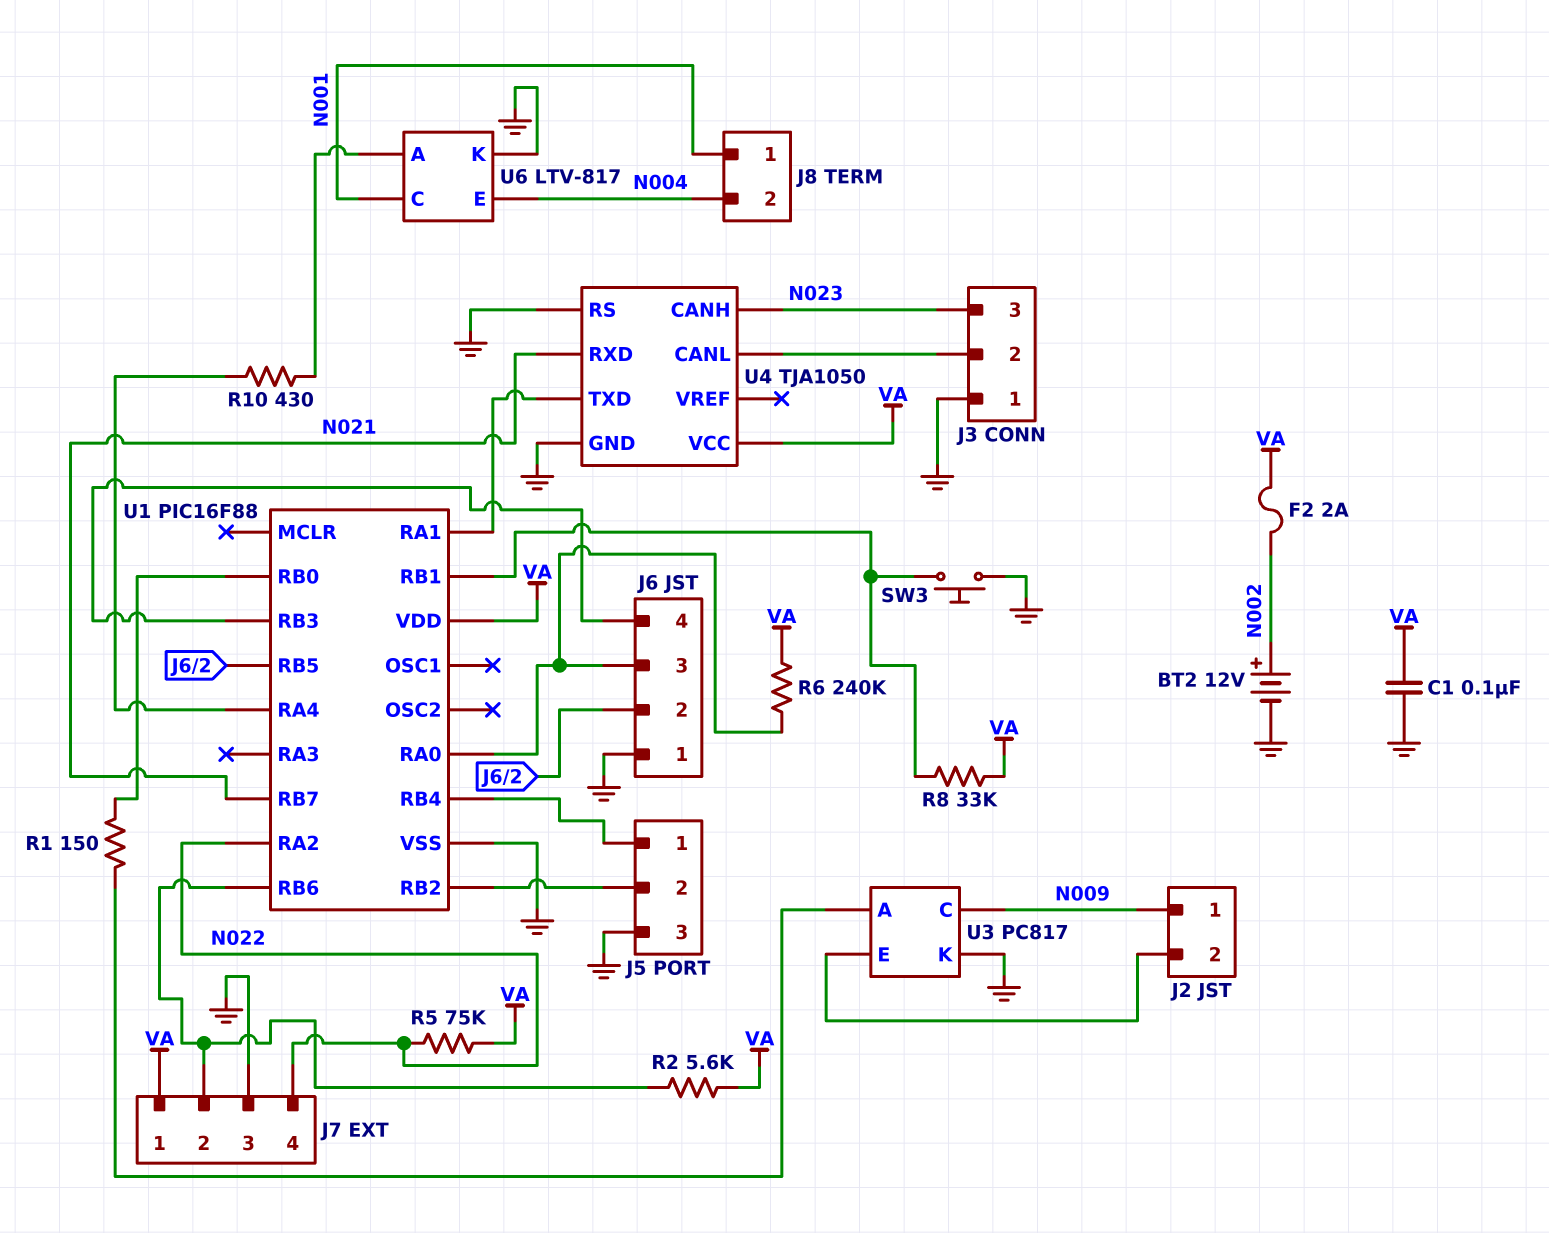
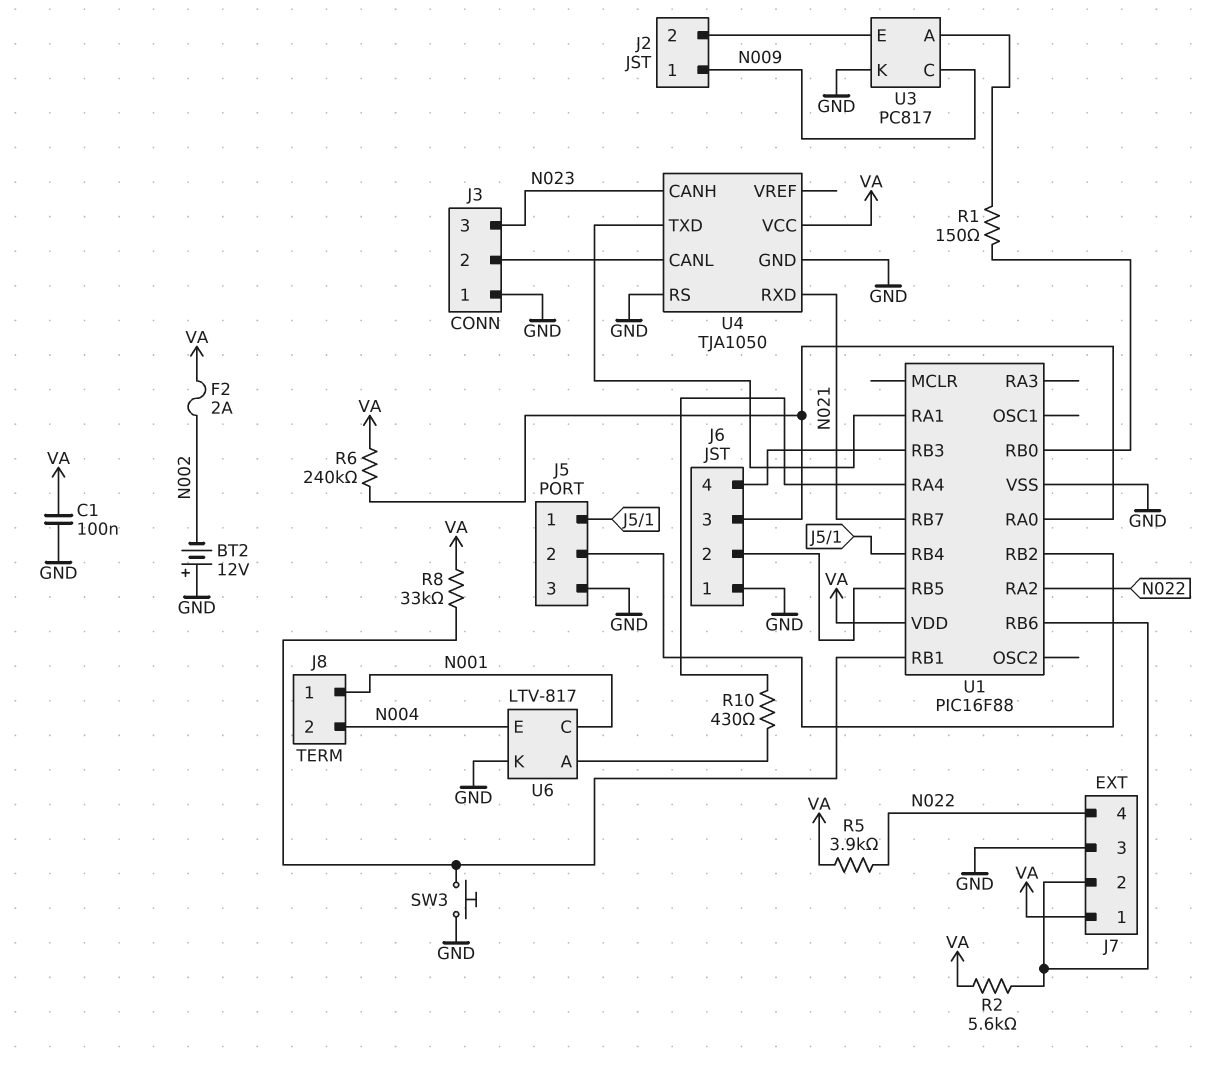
BT2: 12V (plus N002, minus GND) -> 12V (plus GND, minus N002)
R5: 75k (N022, VA) -> 3.9k (N022, VA)

